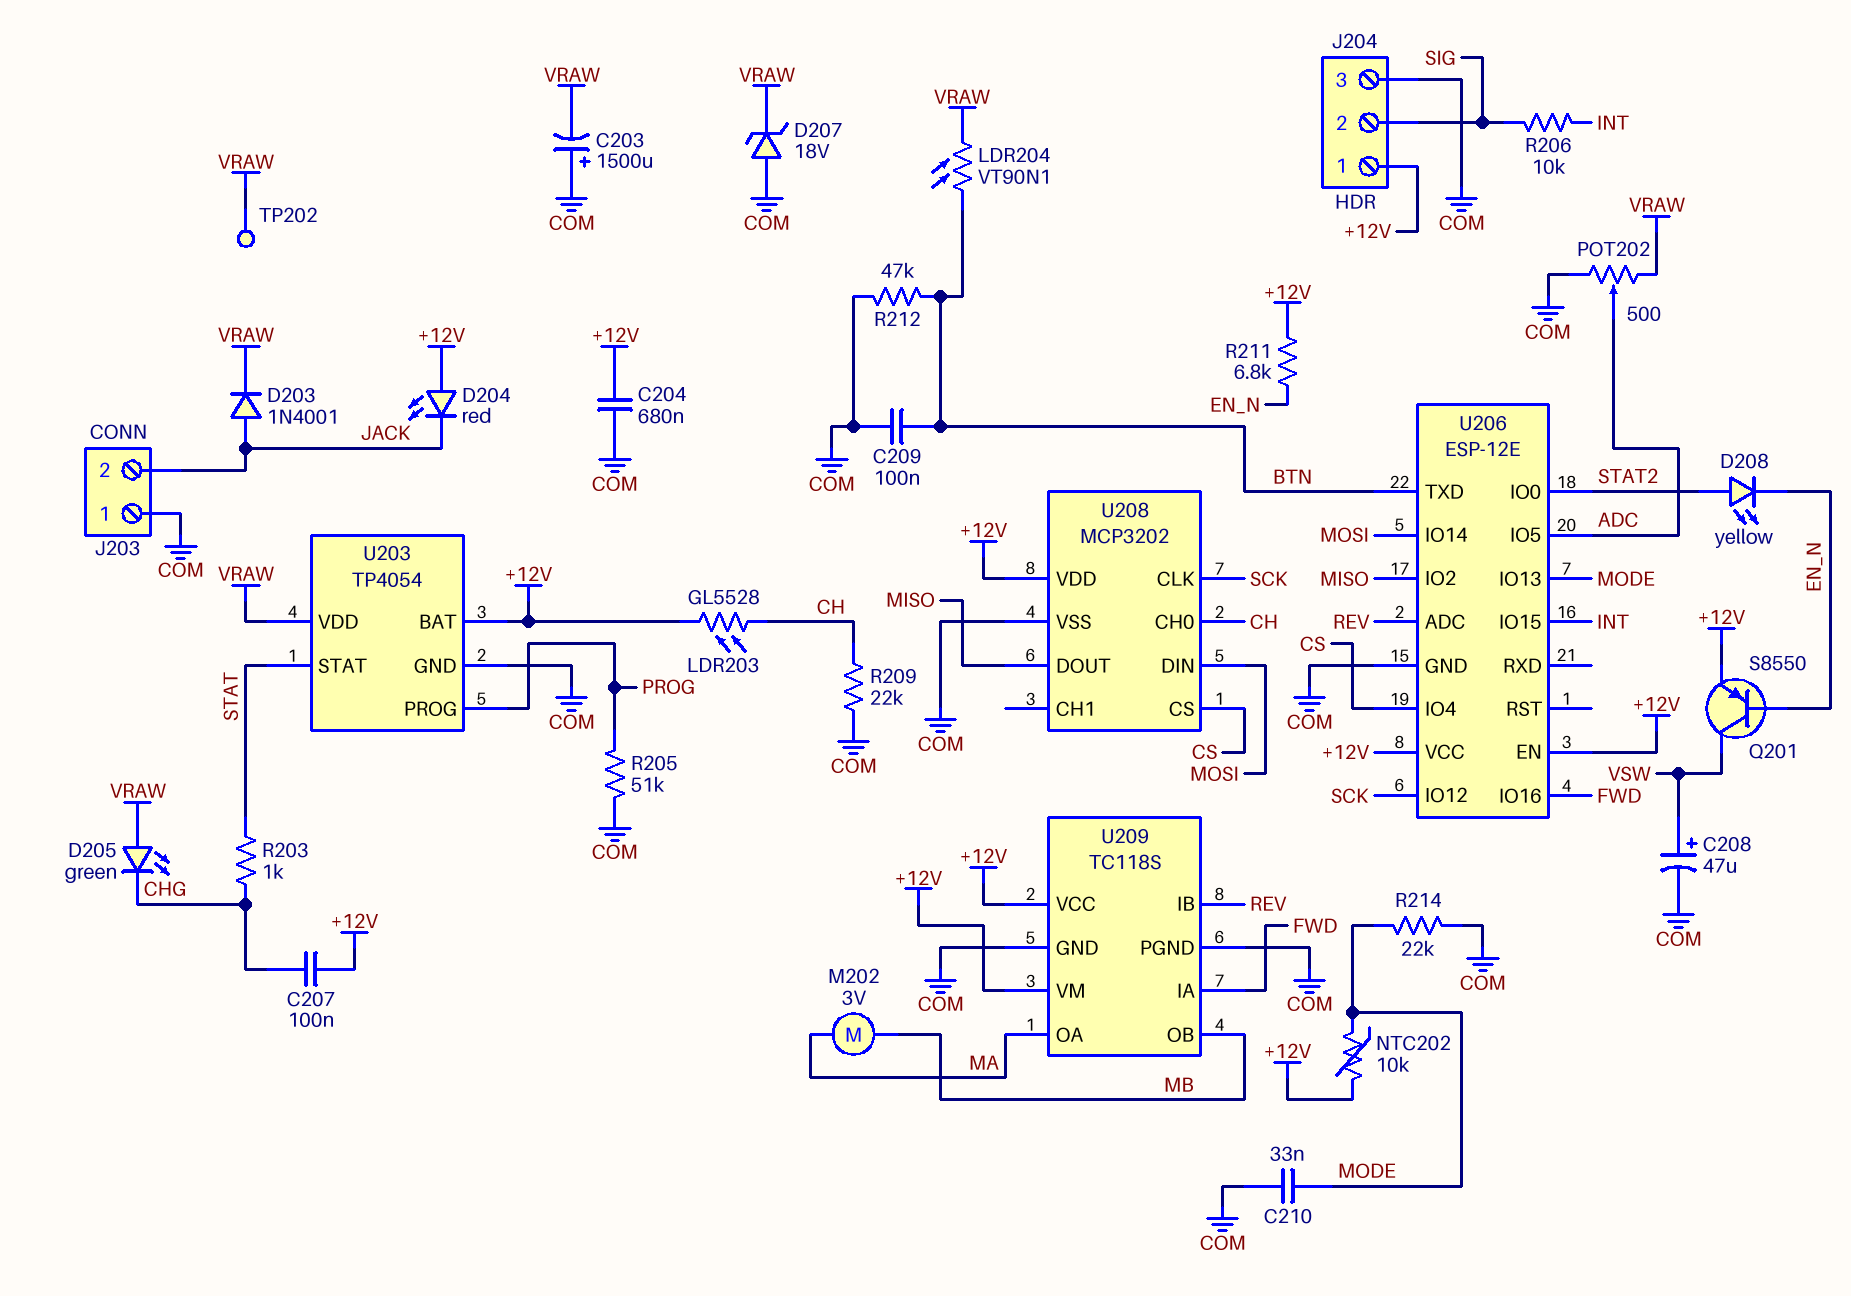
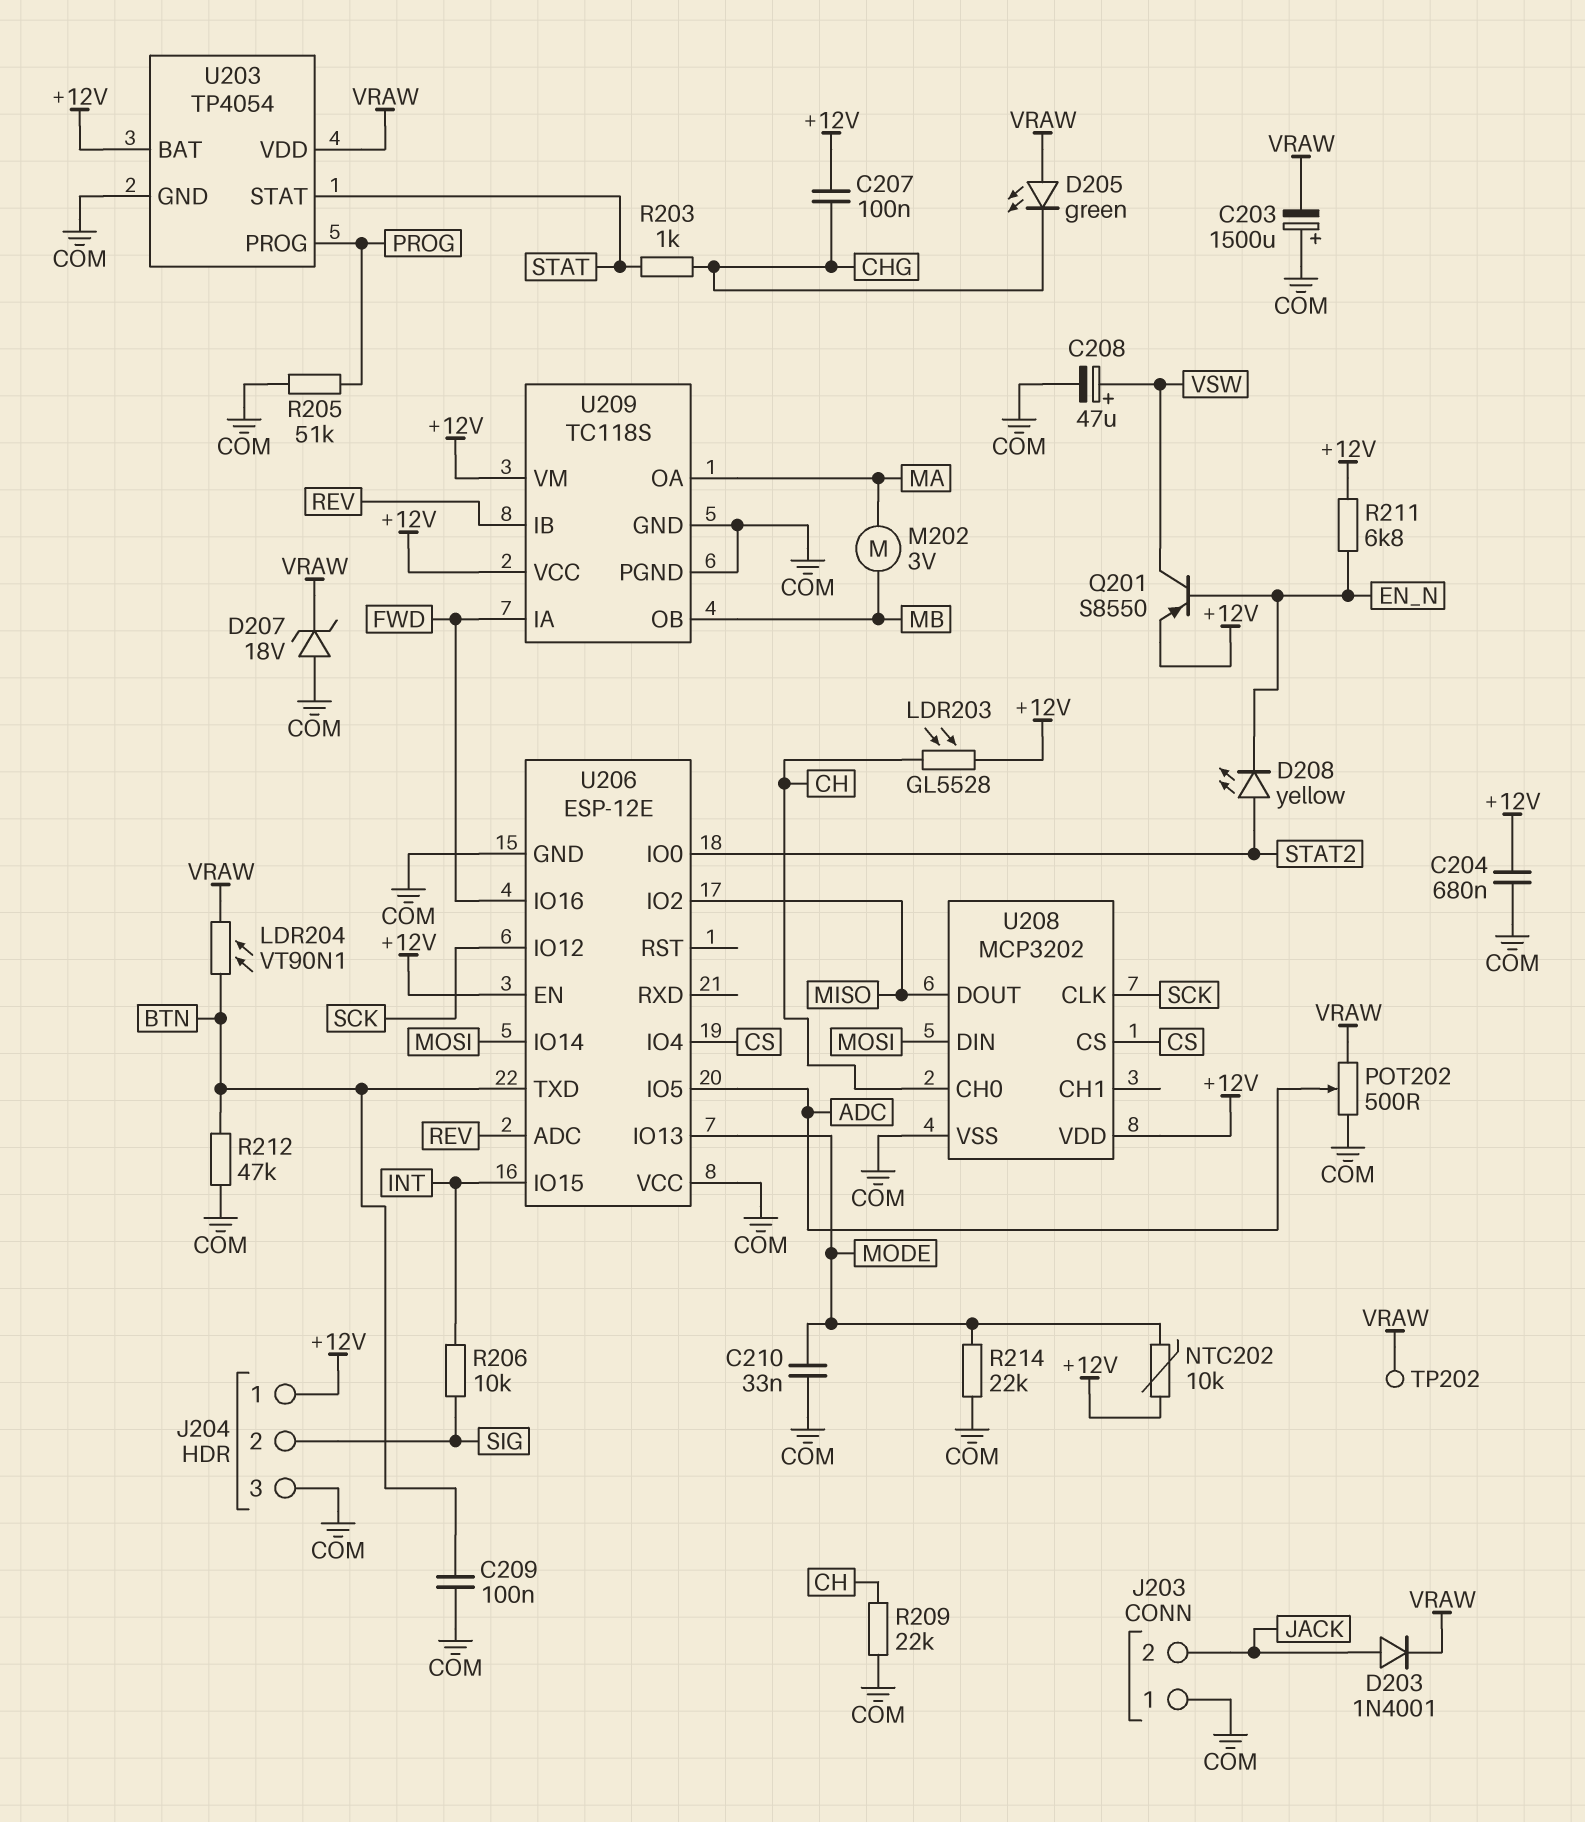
D204: LED red (A +12V, K JACK) -> none
U206 pin VCC: +12V -> COM

